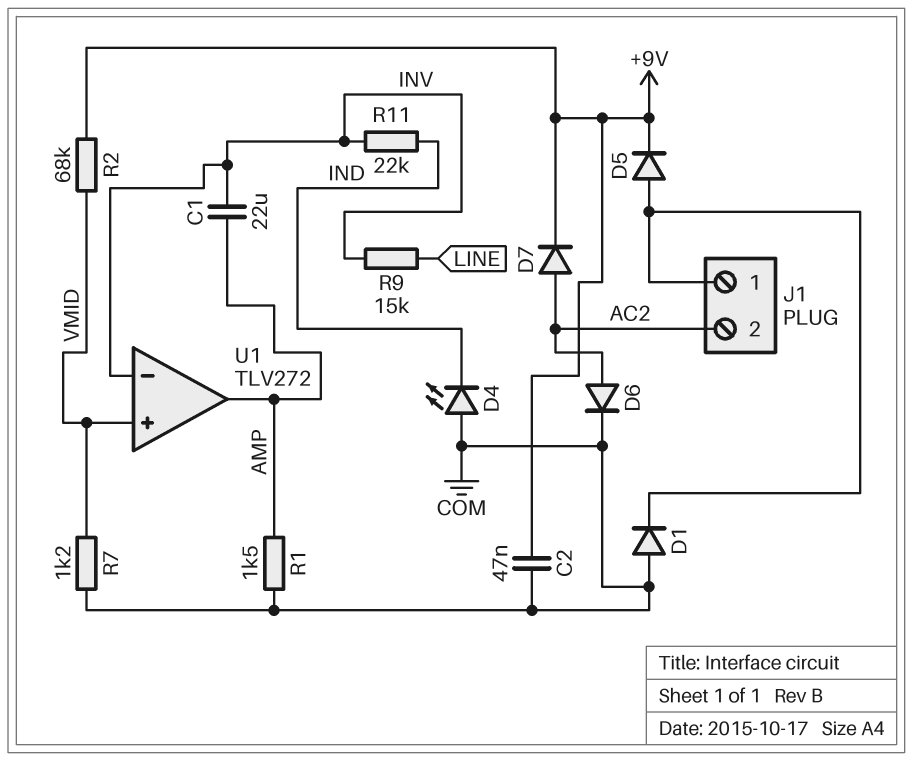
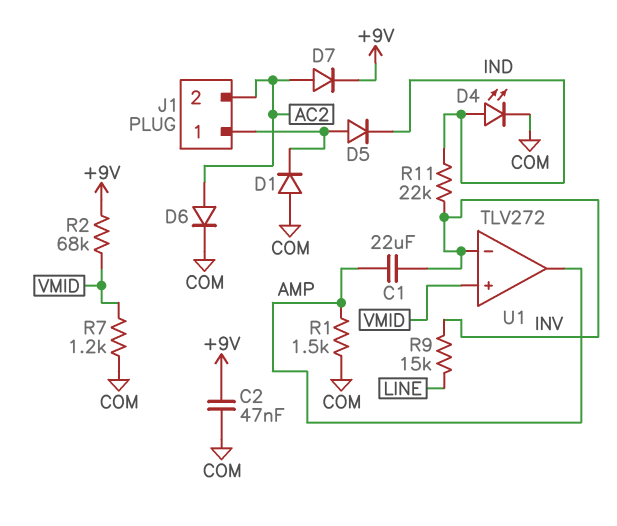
D4: LED (A COM, K IND) -> LED (A IND, K COM)
D5: diode (A J1/1, K +9V) -> diode (A J1/1, K IND)

